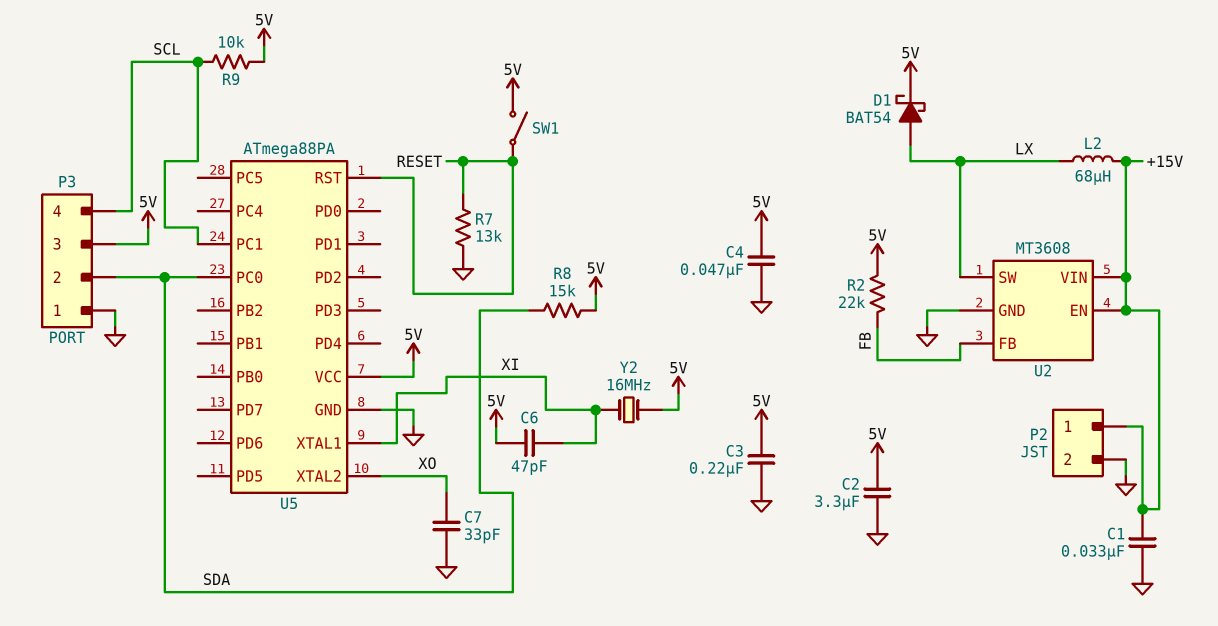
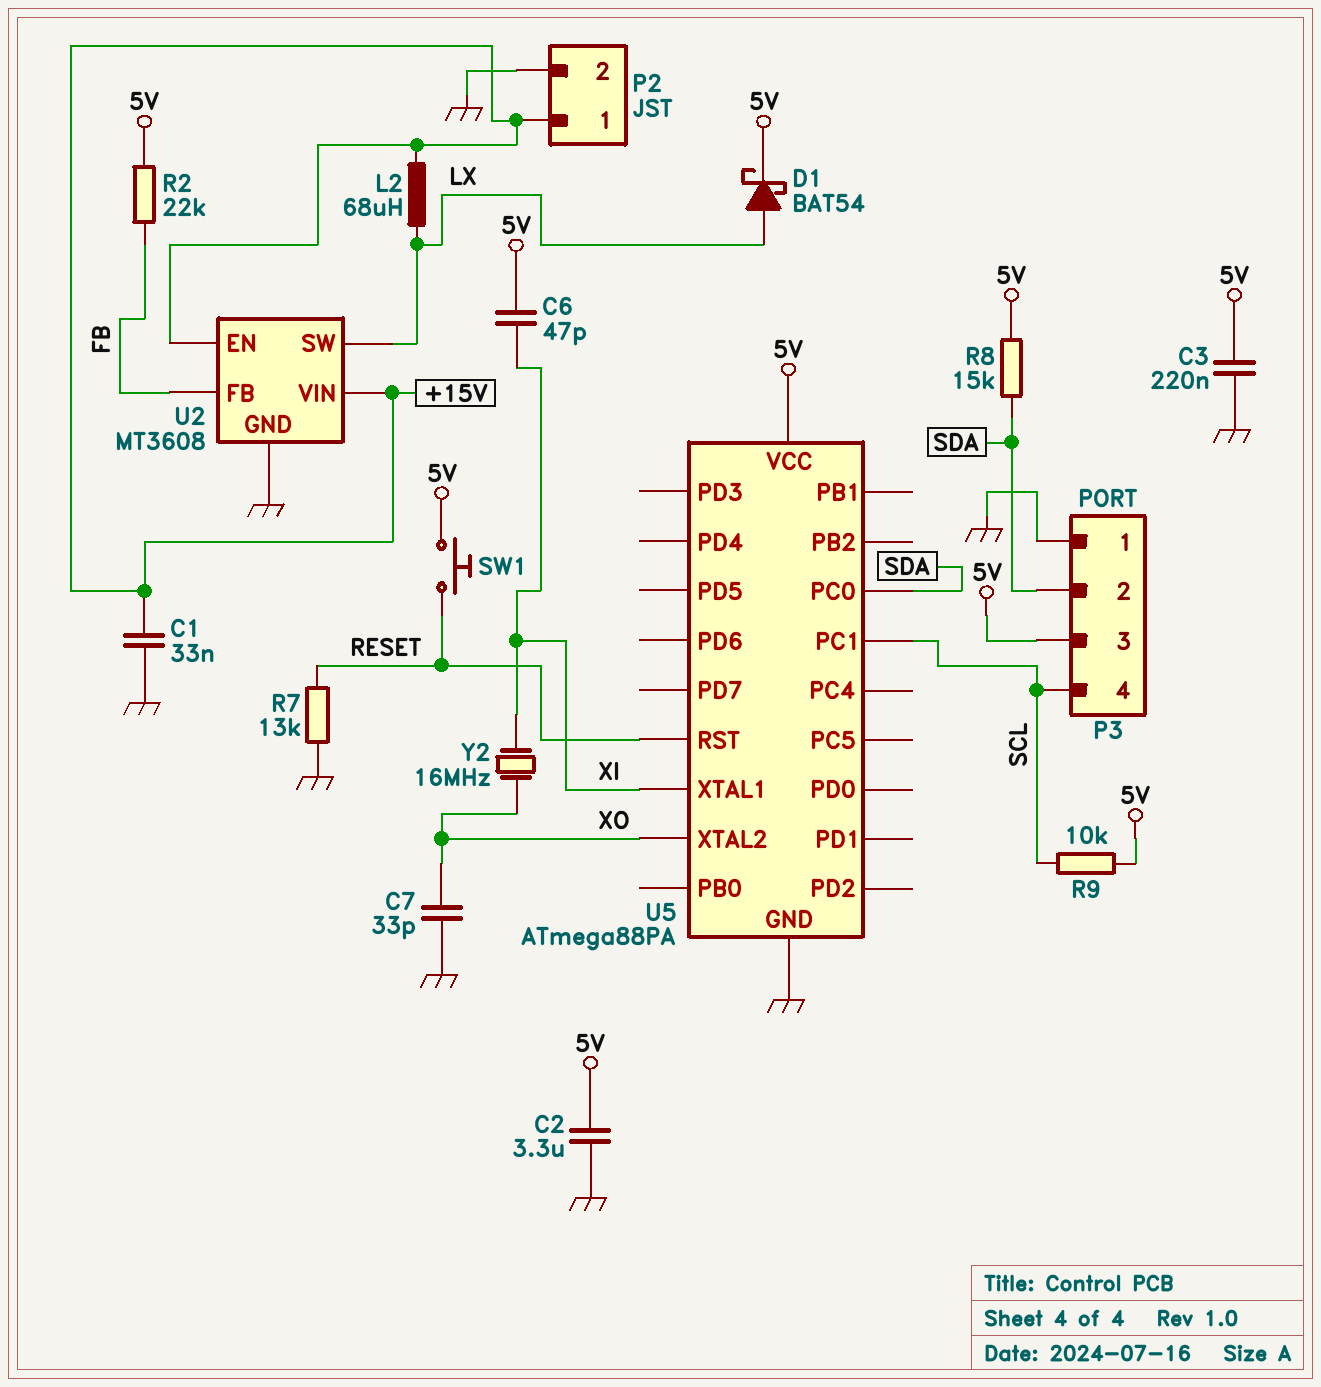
C4: 47nF (5V, GND) -> none
SW1: switch (5V, RESET) -> button (5V, RESET)
Y2: 16MHz (5V, XI) -> 16MHz (XI, XO)

